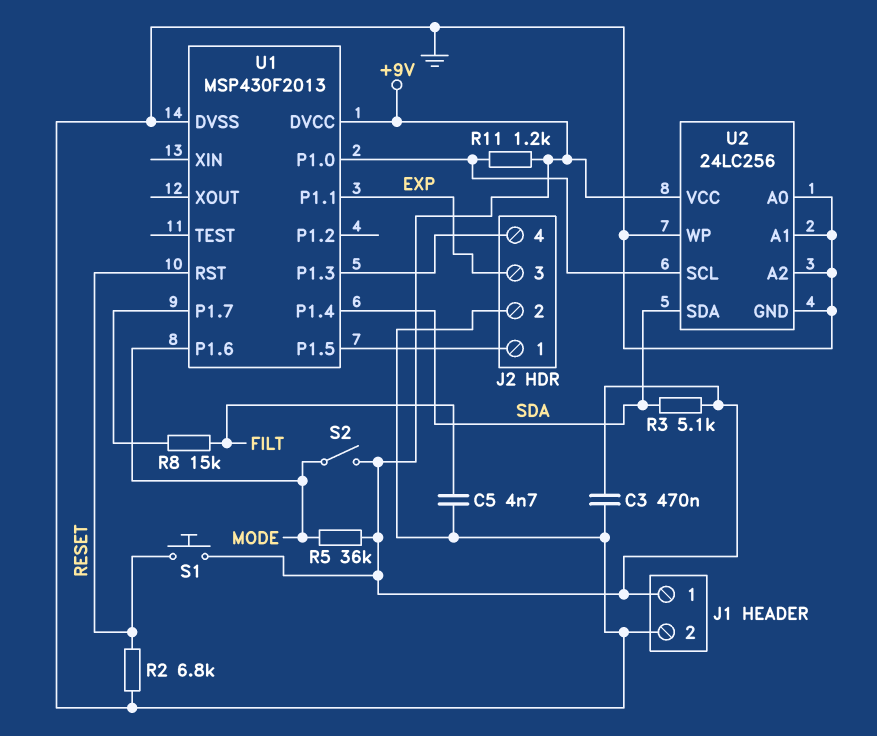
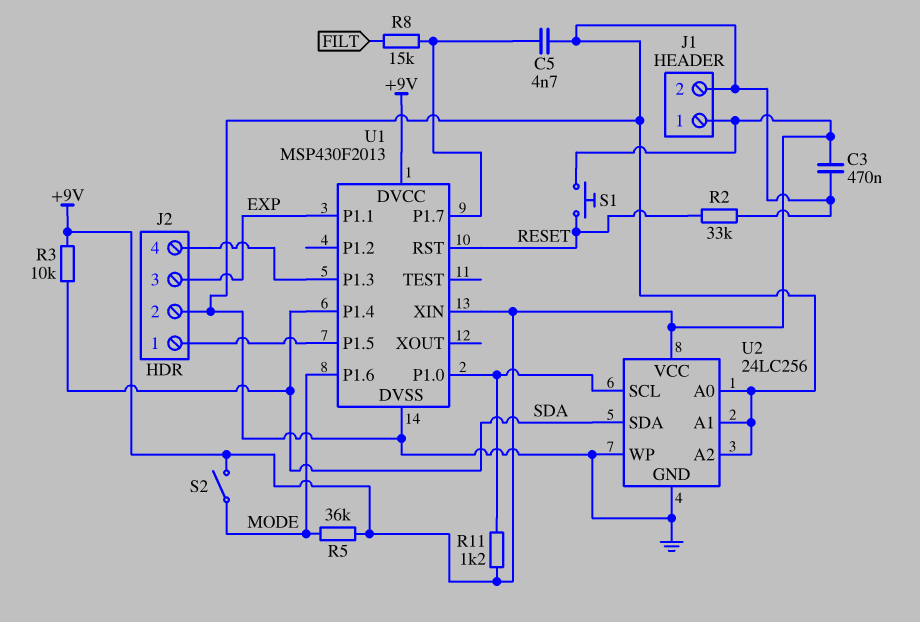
C5: 4.7nF (FILT, GND) -> 4.7nF (GND, U1/P1.7)
R2: 6.8k (GND, RESET) -> 33k (GND, RESET)
R3: 5.1k (+9V, SDA) -> 10k (+9V, SDA)
U1 pin XIN: none -> +9V

